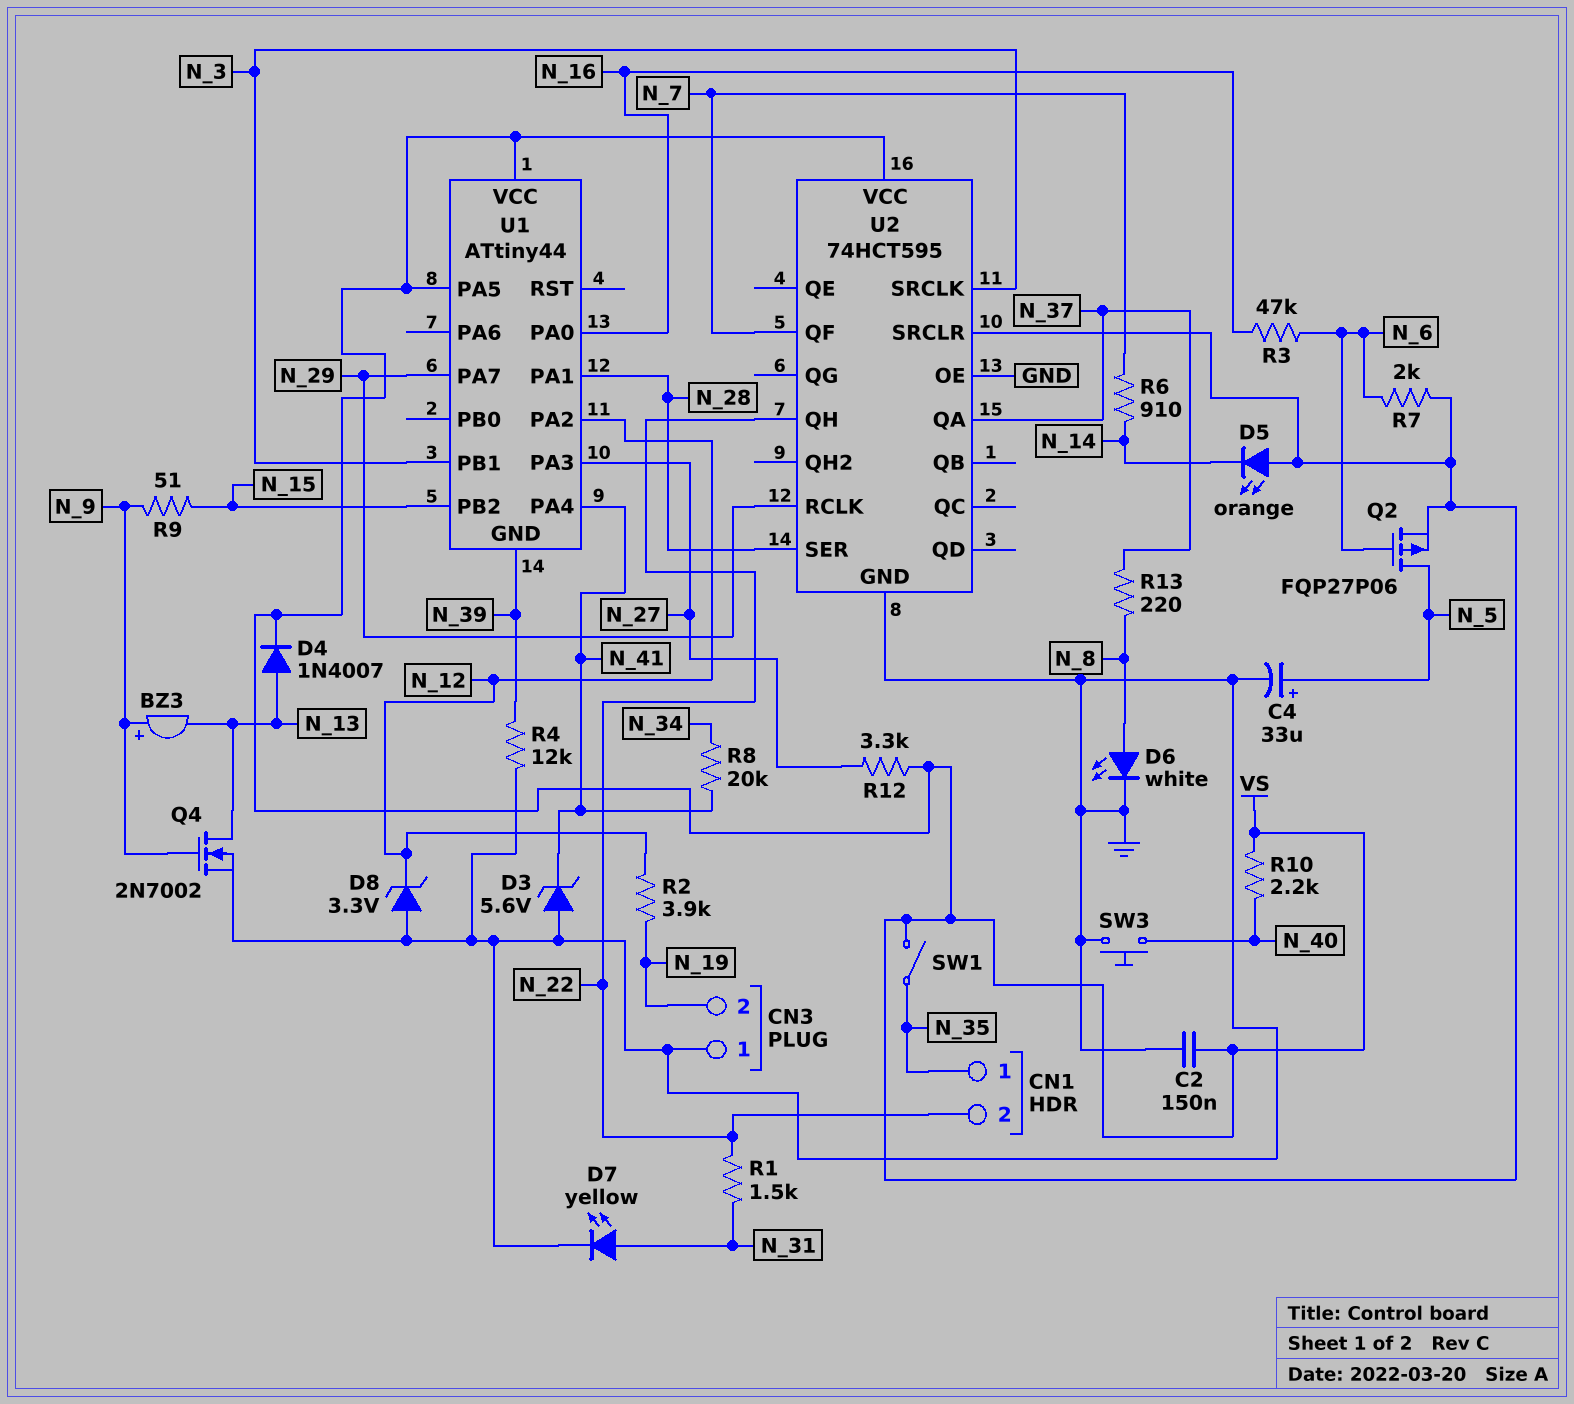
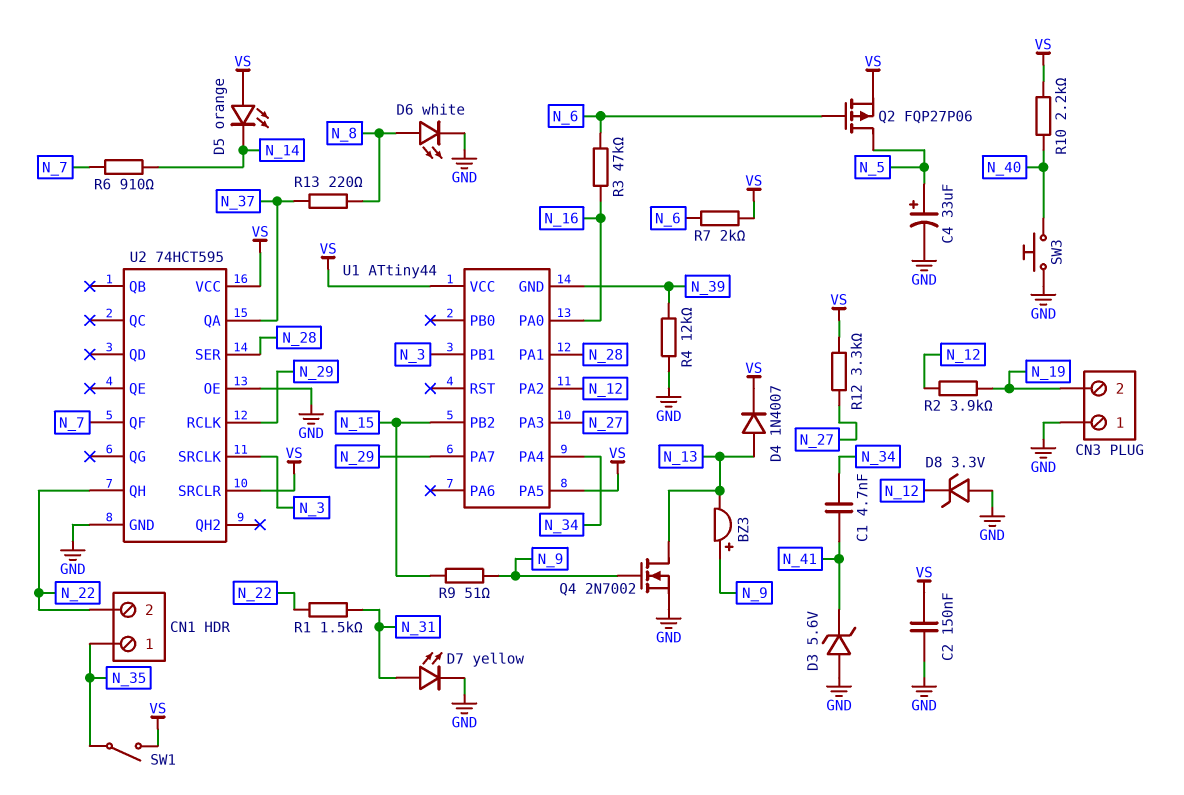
C1: none -> 4.7nF (N_34, N_41)
R8: 20k (N_34, N_41) -> none
U1 pin PA4: N_41 -> N_34

